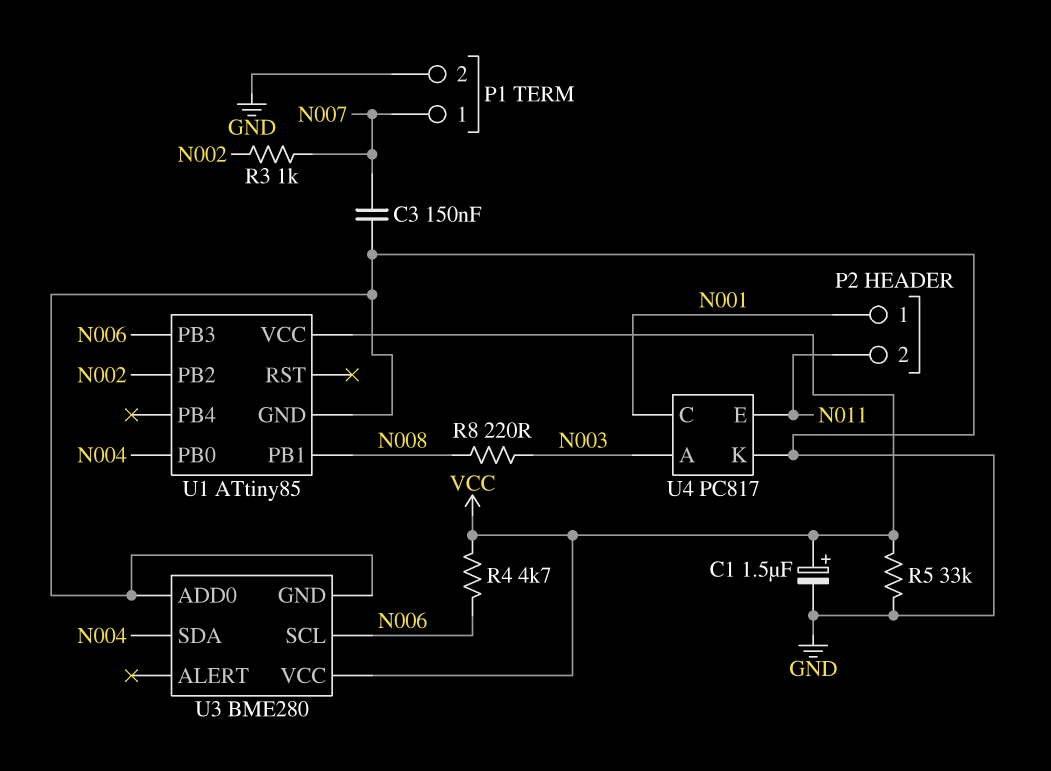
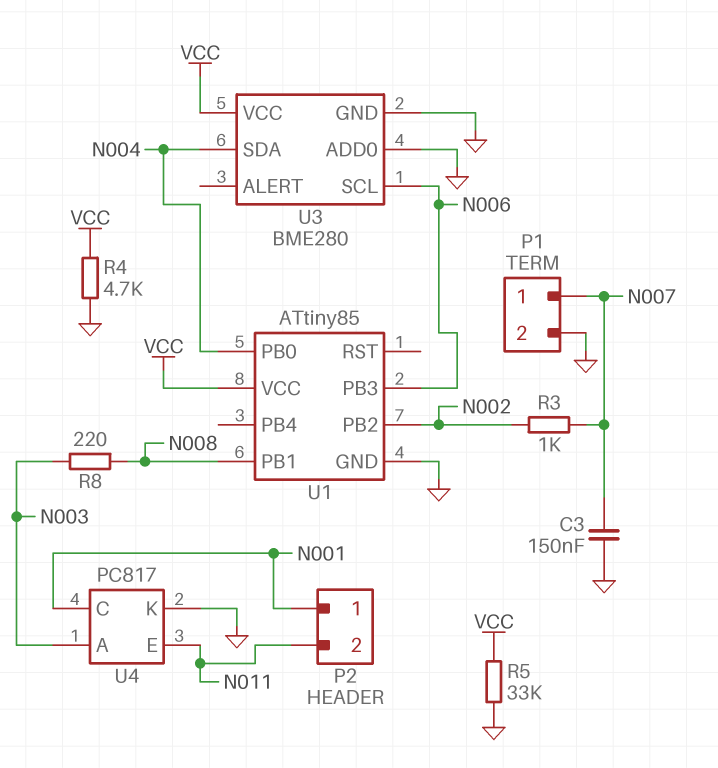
C1: 1.5uF (plus VCC, minus GND) -> none
R4: 4.7k (N006, VCC) -> 4.7k (GND, VCC)

